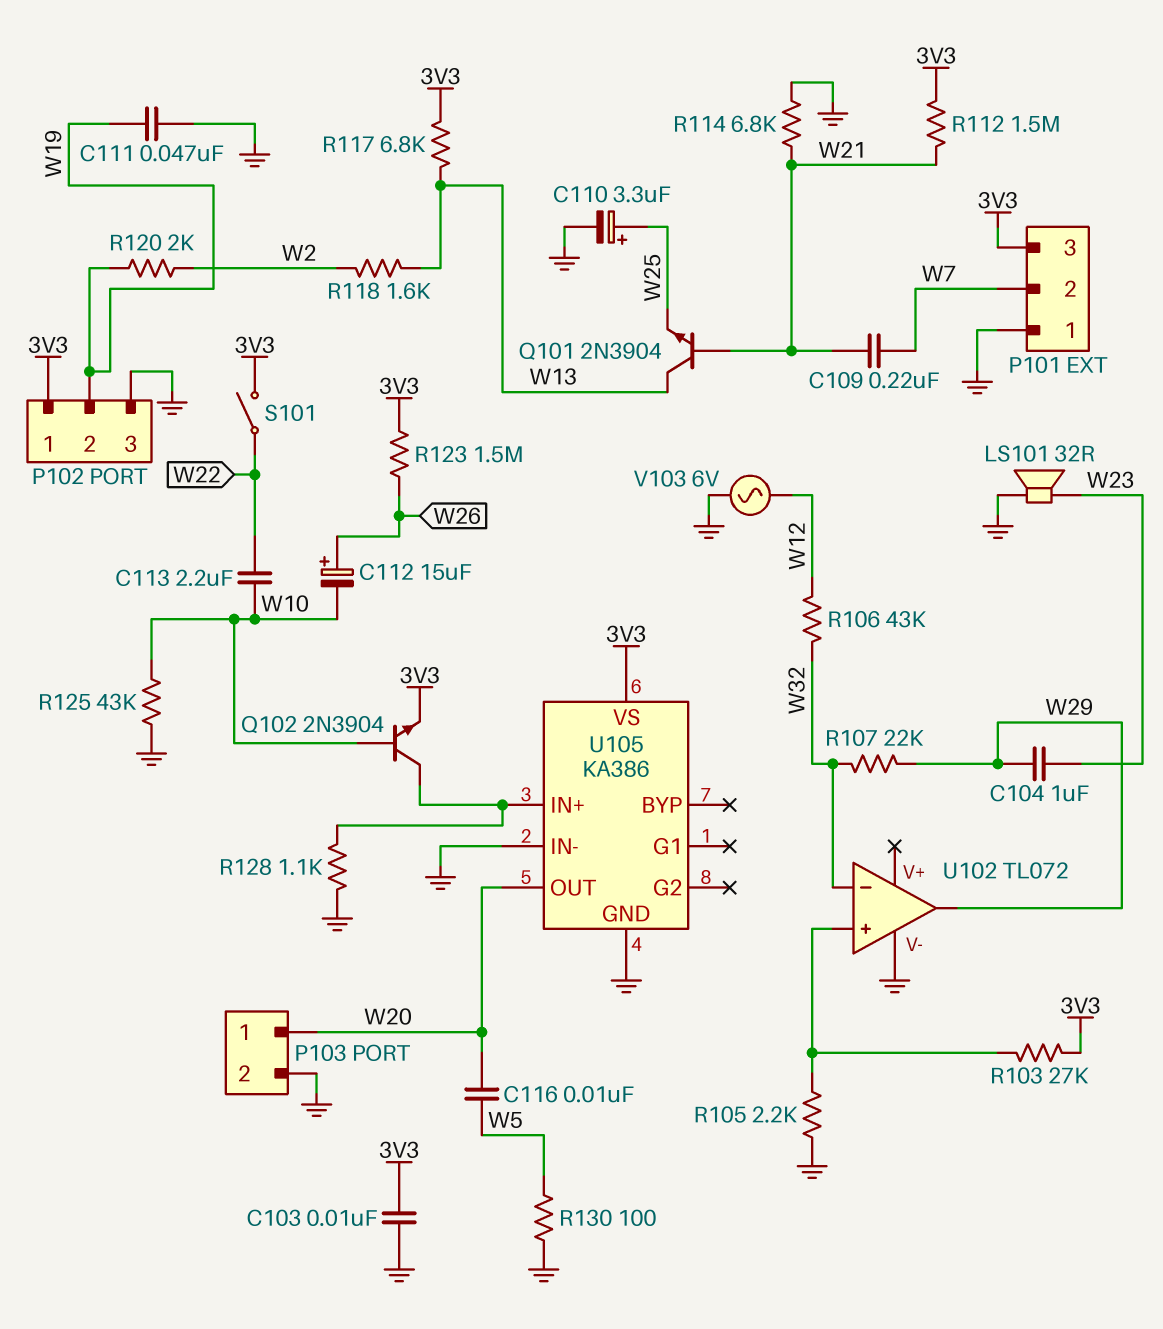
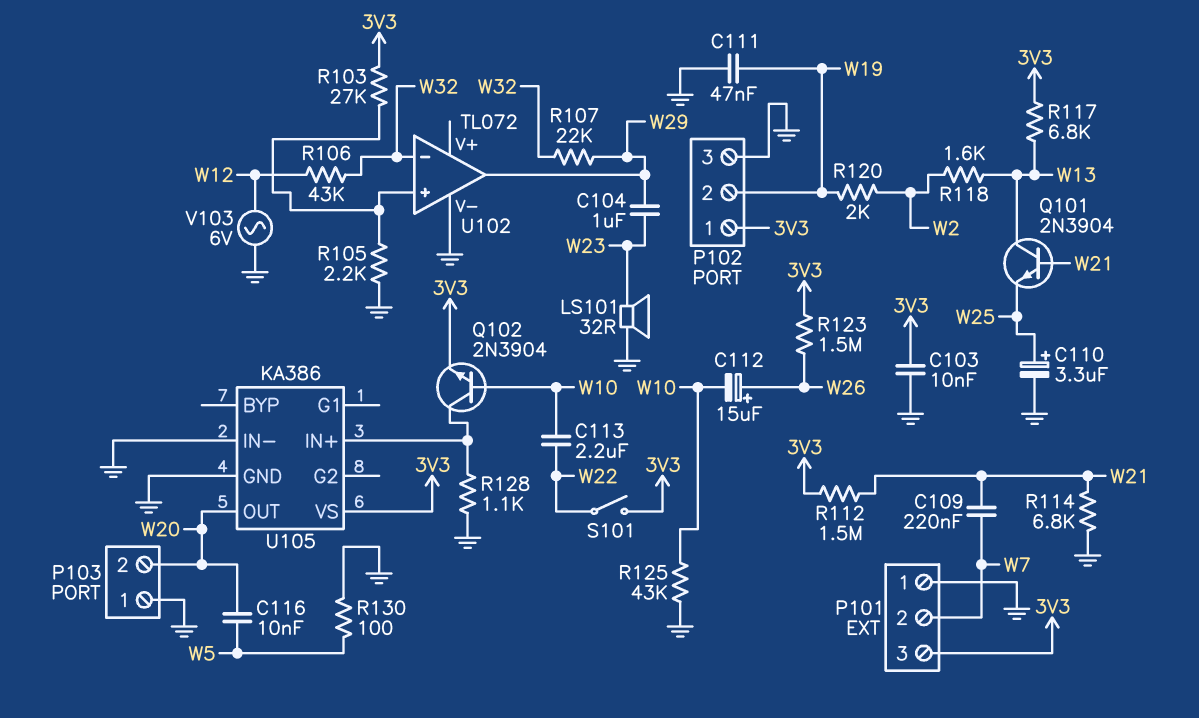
P103 pin 1: W20 -> GND
P103 pin 2: GND -> W20

